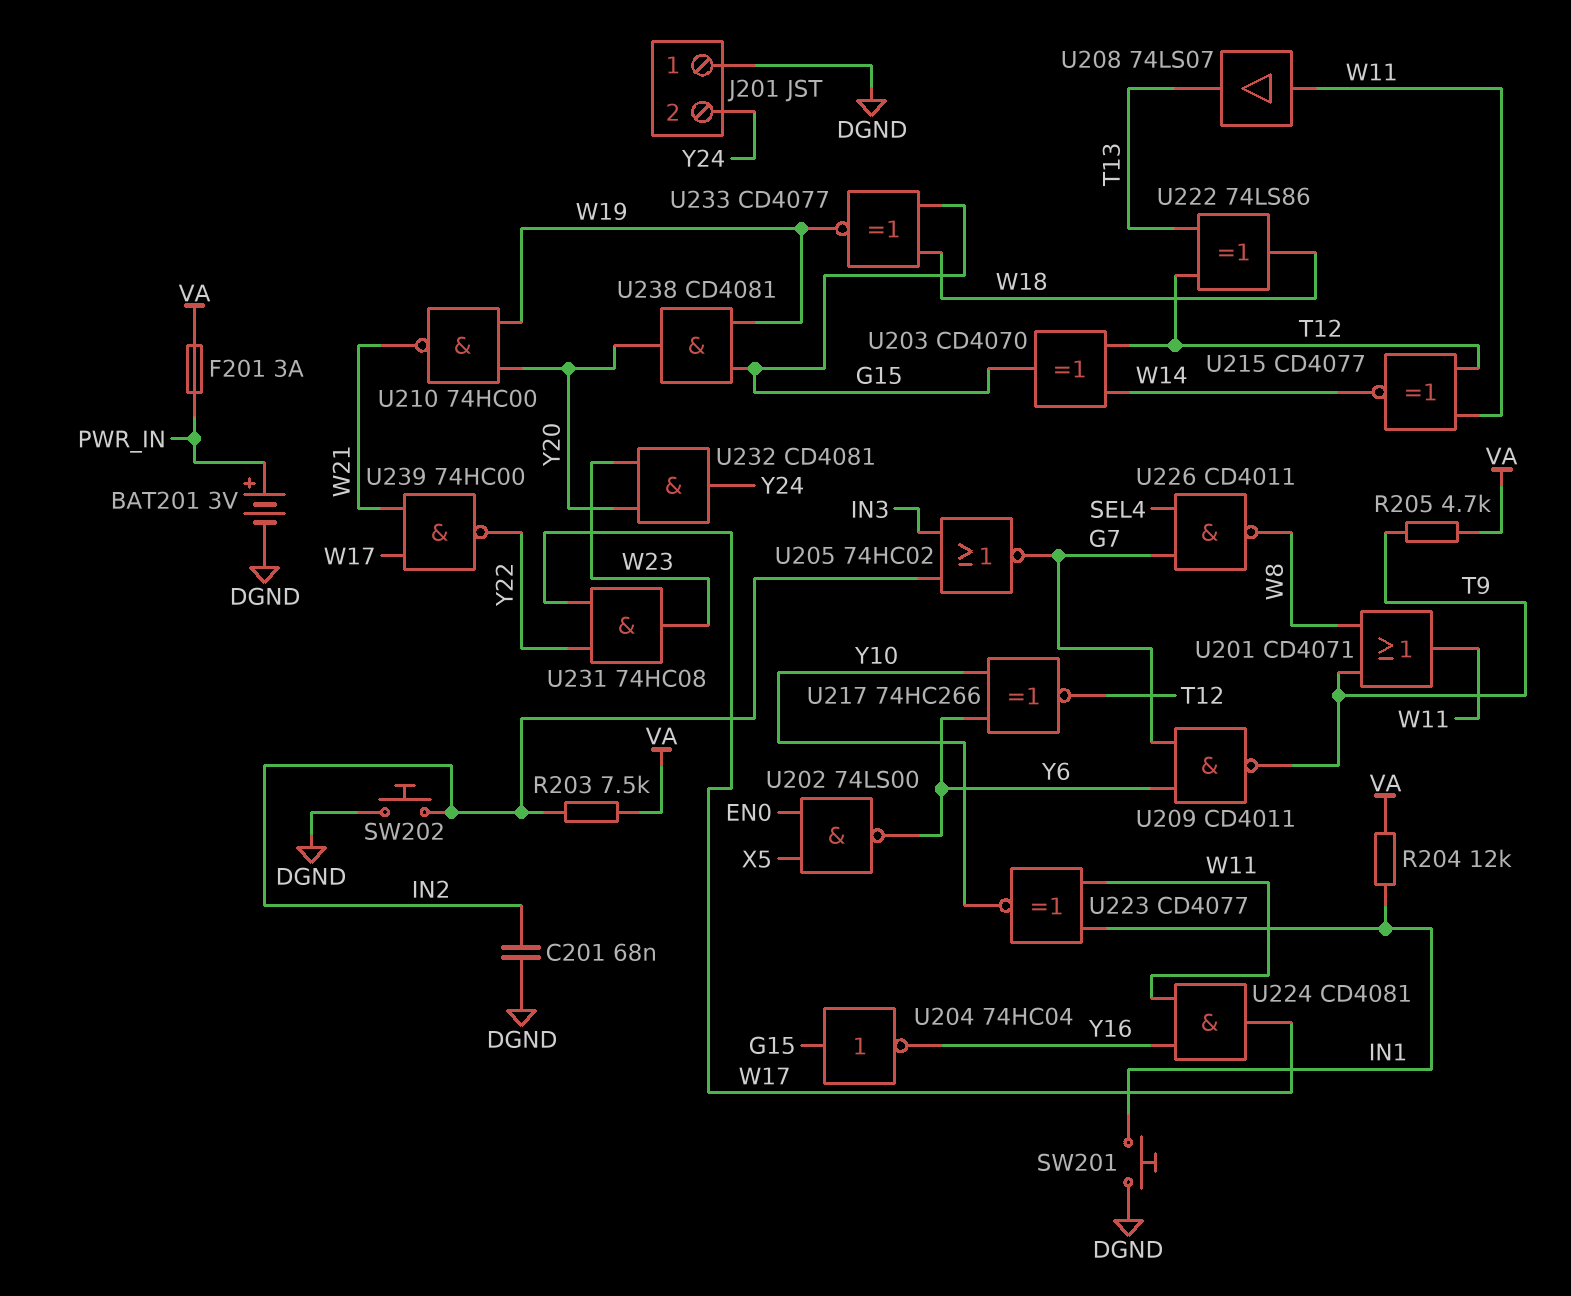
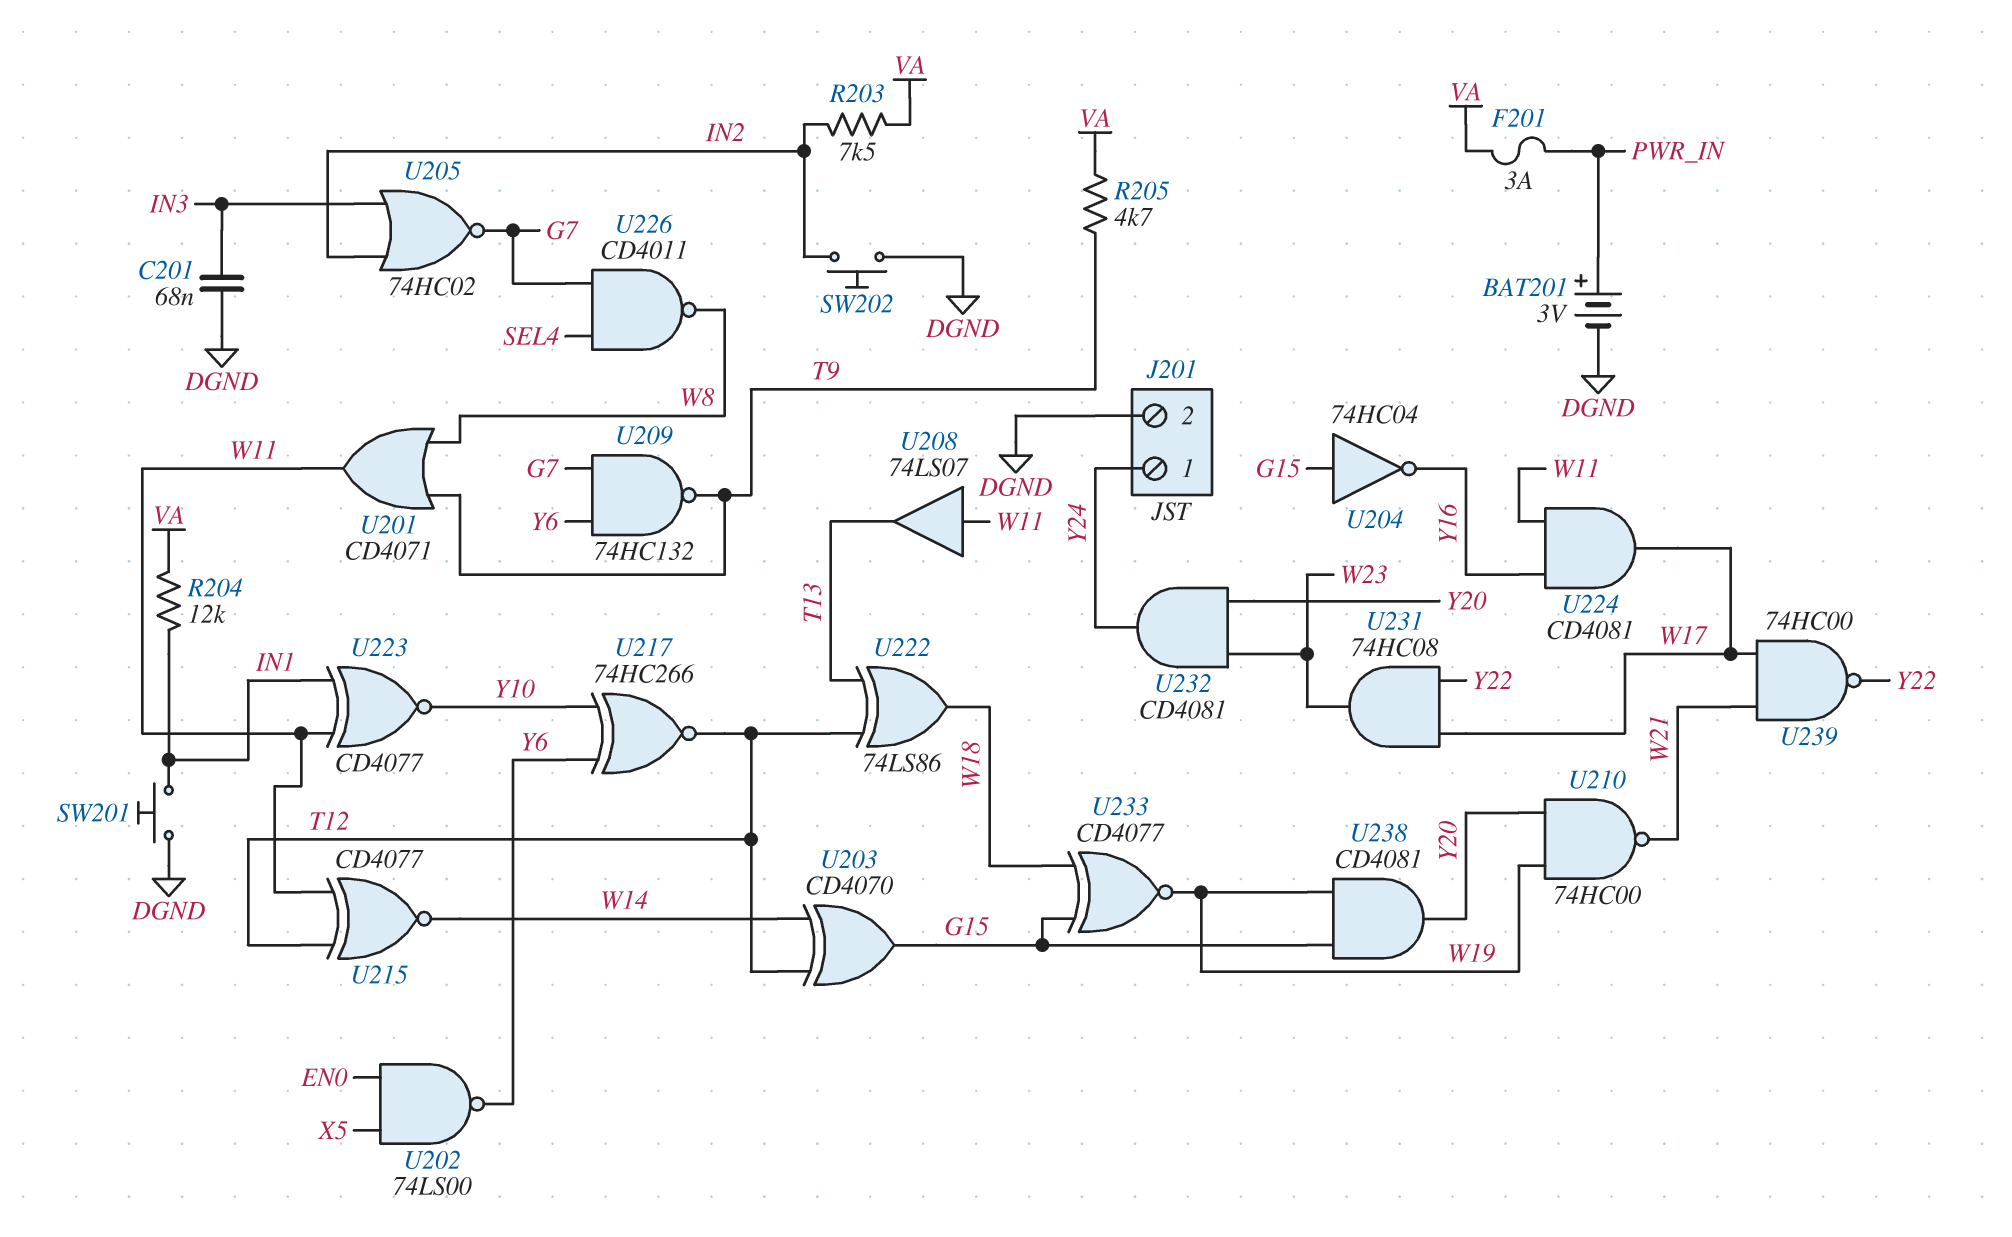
C201: 68nF (DGND, IN2) -> 68nF (DGND, IN3)
J201 pin 1: DGND -> Y24
J201 pin 2: Y24 -> DGND
U209: NAND CD4011 (in G7, in Y6, out T9) -> NAND 74HC132 (in G7, in Y6, out T9)

